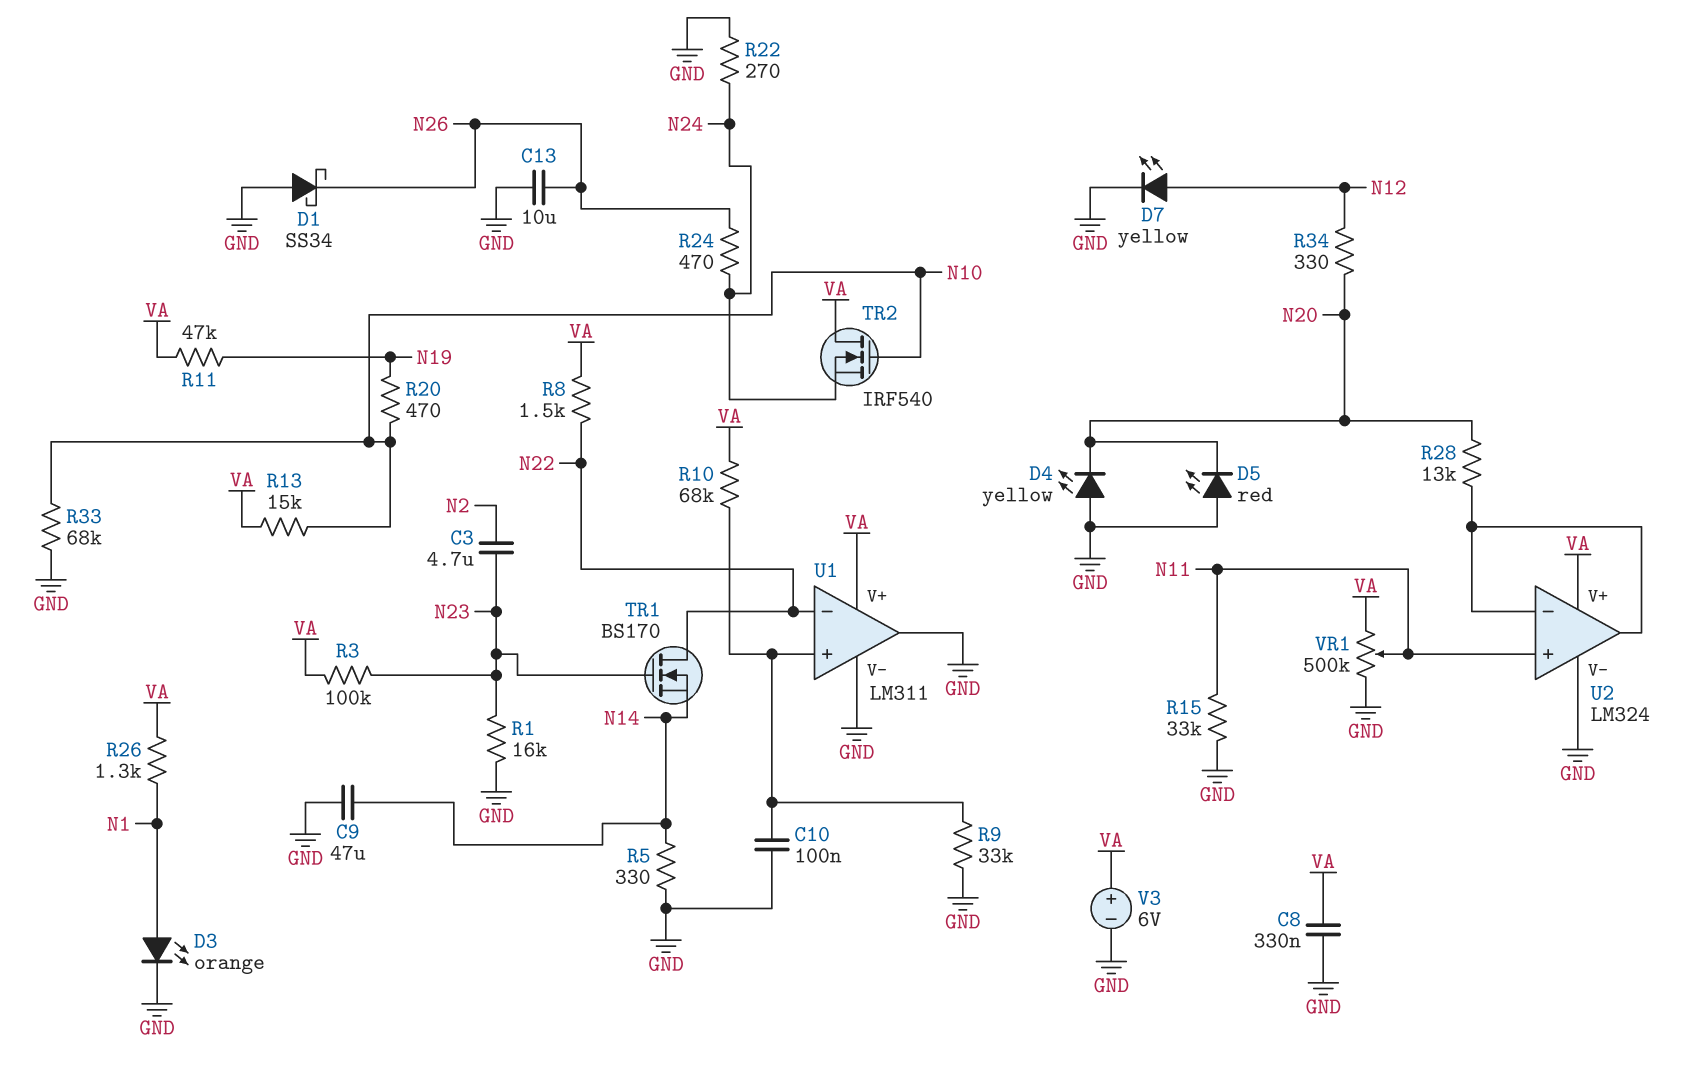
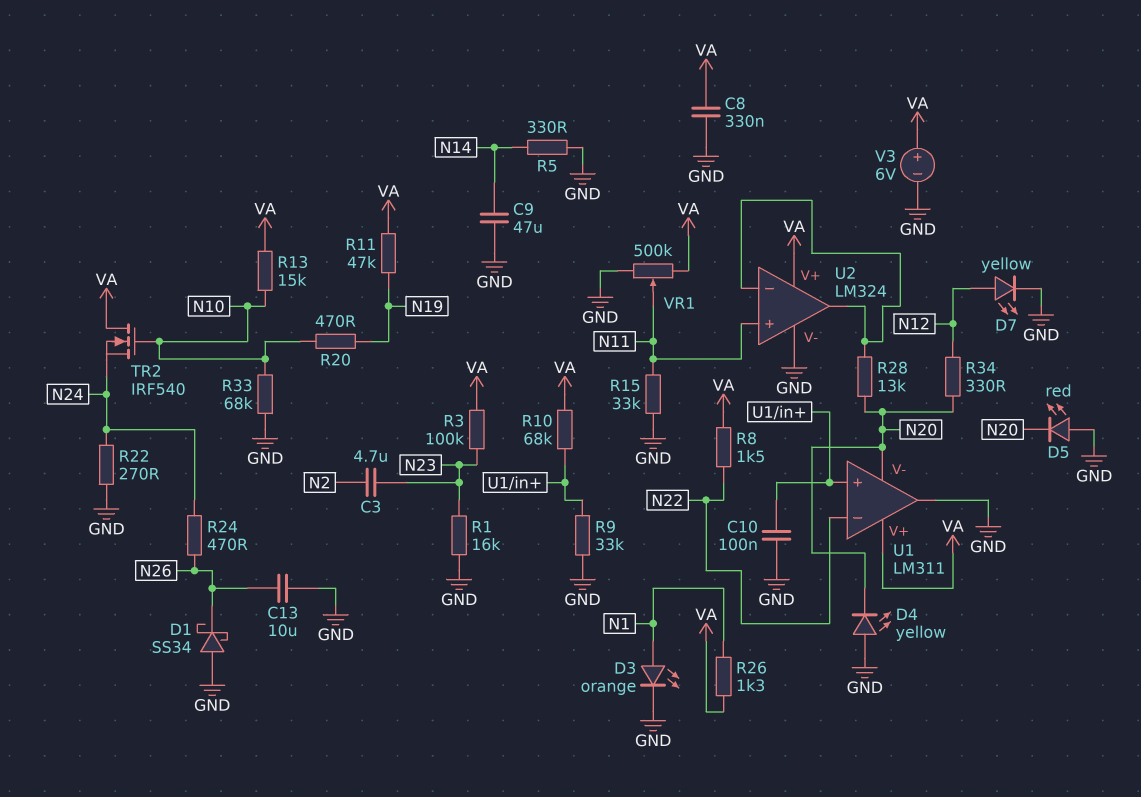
TR1: NMOS BS170 (G N23, D N22, S N14) -> none
U1 pin V-: GND -> N20

